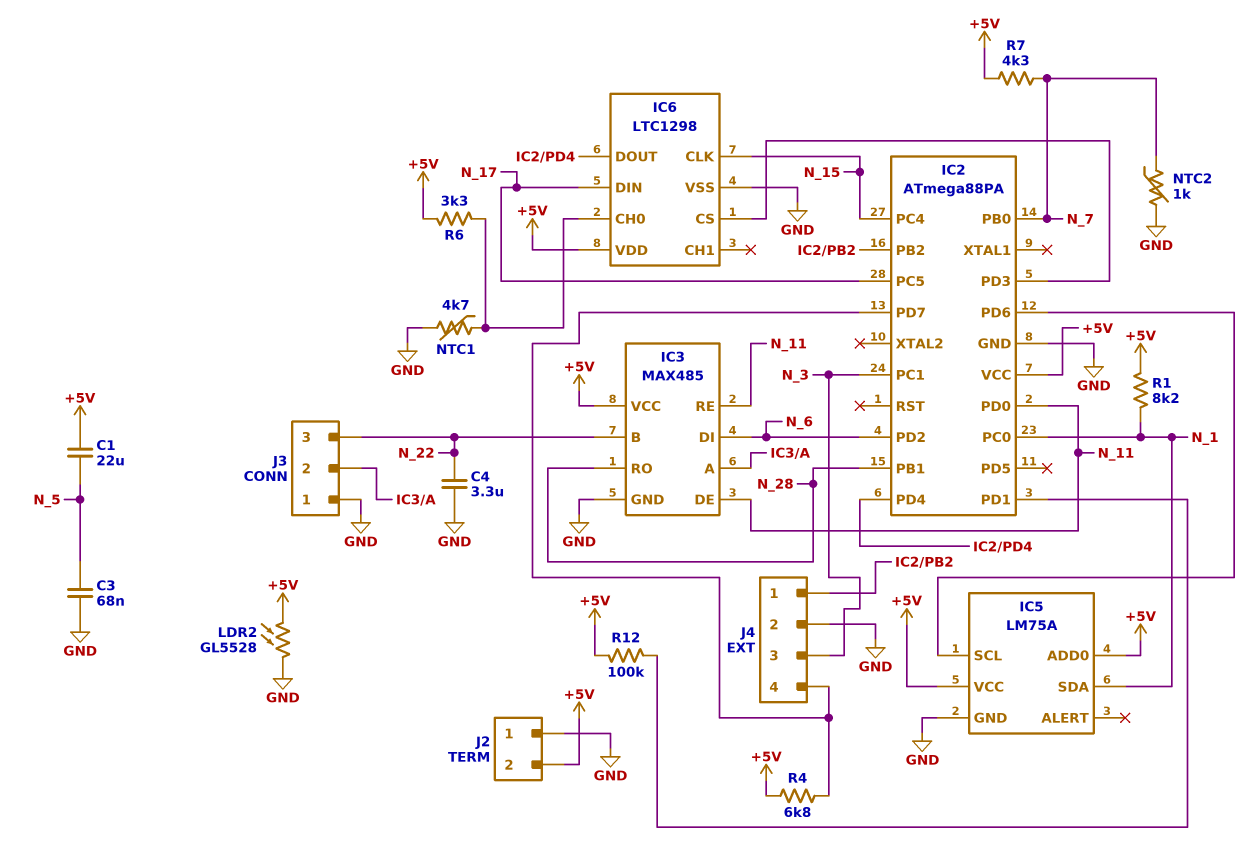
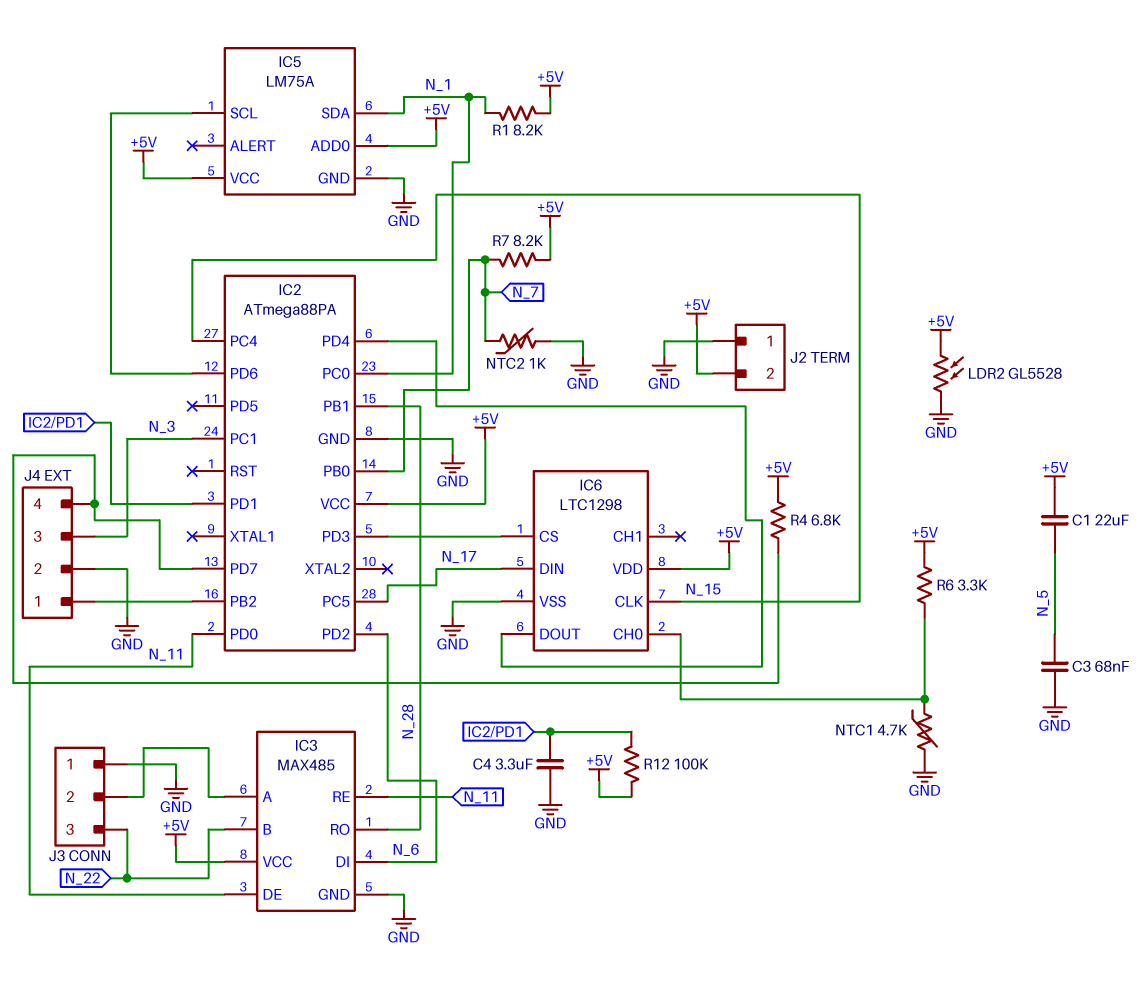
C4: 3.3uF (GND, N_22) -> 3.3uF (GND, IC2/PD1)
R7: 4.3k (+5V, N_7) -> 8.2k (+5V, N_7)

